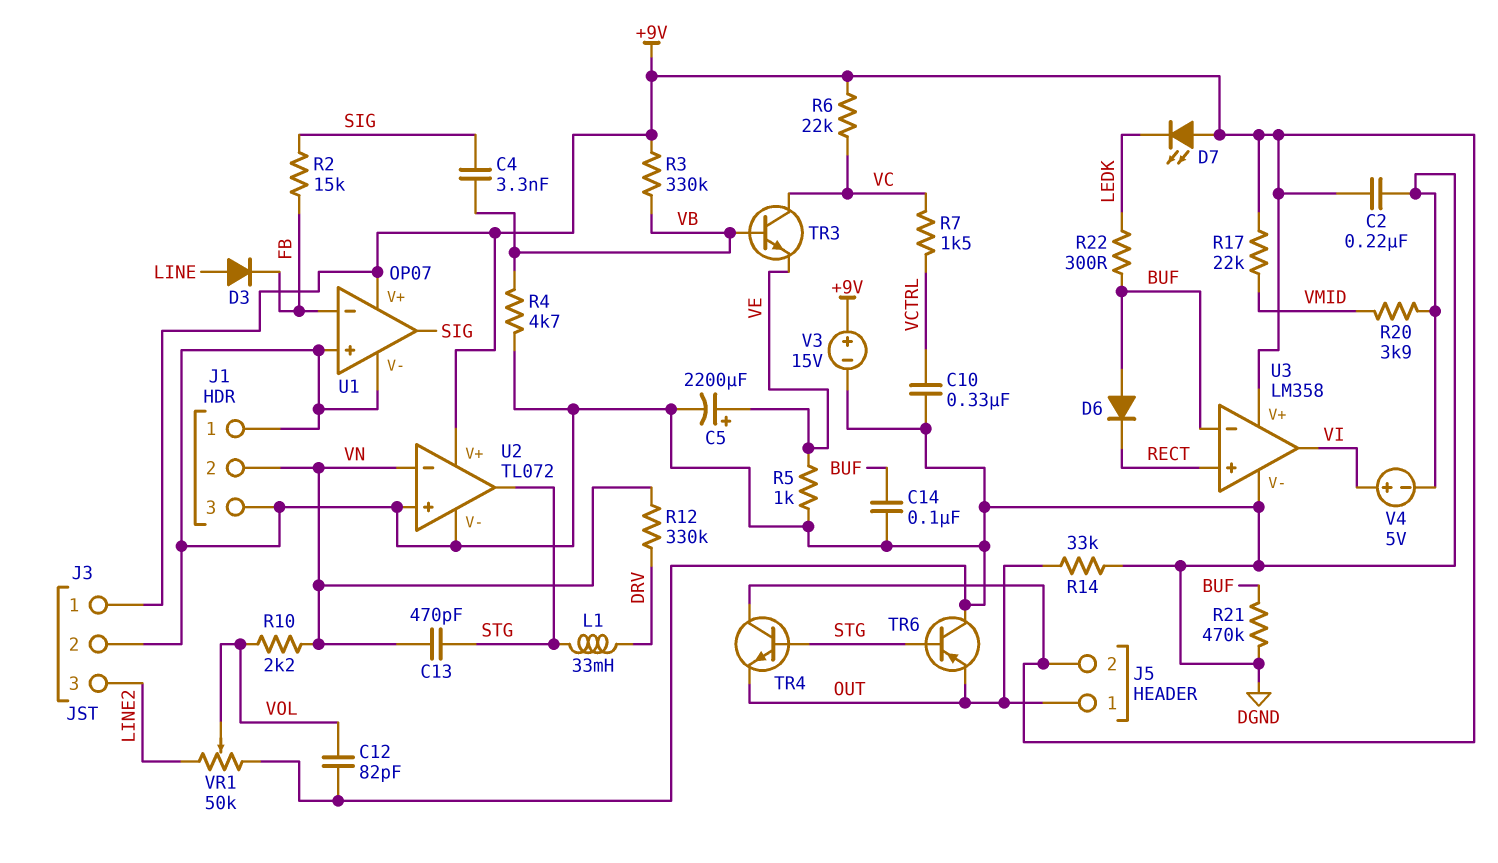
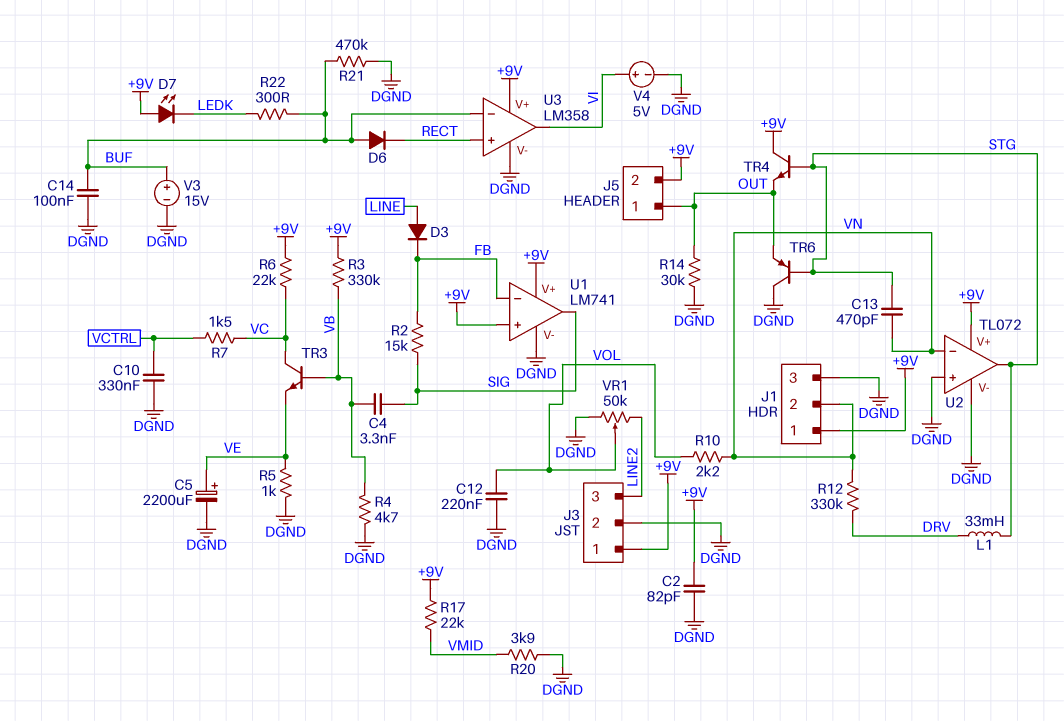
C2: 220nF (+9V, DGND) -> 82pF (+9V, DGND)
C12: 82pF (DGND, VOL) -> 220nF (DGND, VOL)
J1 pin 1: DGND -> +9V
R14: 33k (DGND, OUT) -> 30k (DGND, OUT)
U1: OP07 -> LM741
U1 pin in+: DGND -> +9V
V3: 15V (plus +9V, minus DGND) -> 15V (plus BUF, minus DGND)

